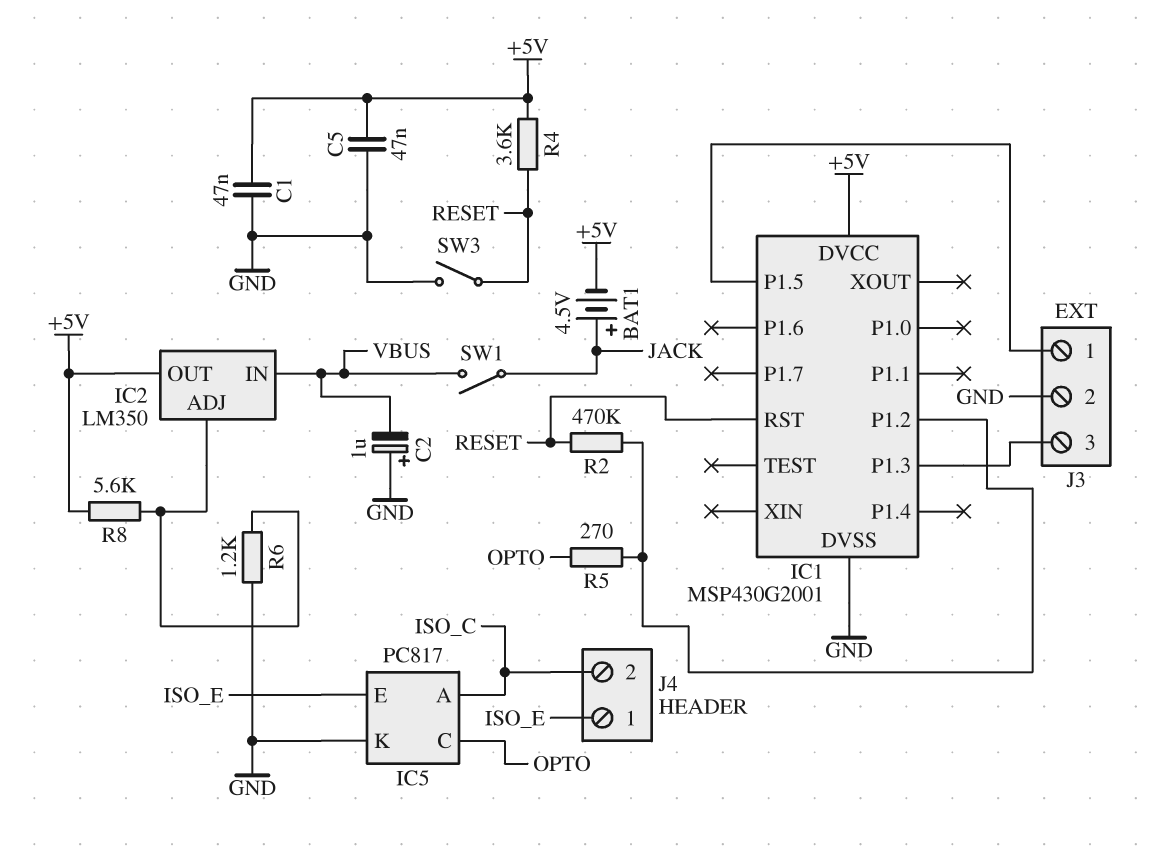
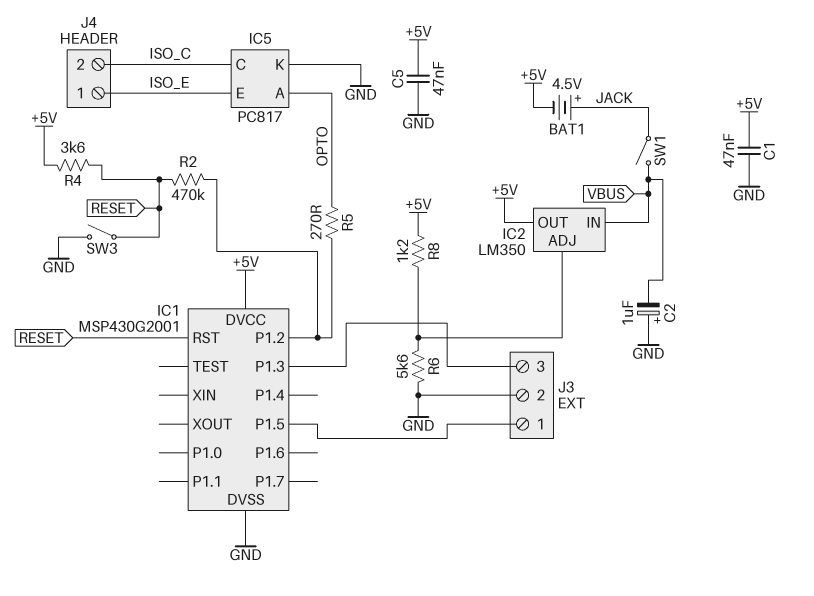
IC5 pin A: ISO_C -> OPTO
IC5 pin C: OPTO -> ISO_C
R6: 1.2k (GND, IC2/ADJ) -> 5.6k (GND, IC2/ADJ)
R8: 5.6k (+5V, IC2/ADJ) -> 1.2k (+5V, IC2/ADJ)

